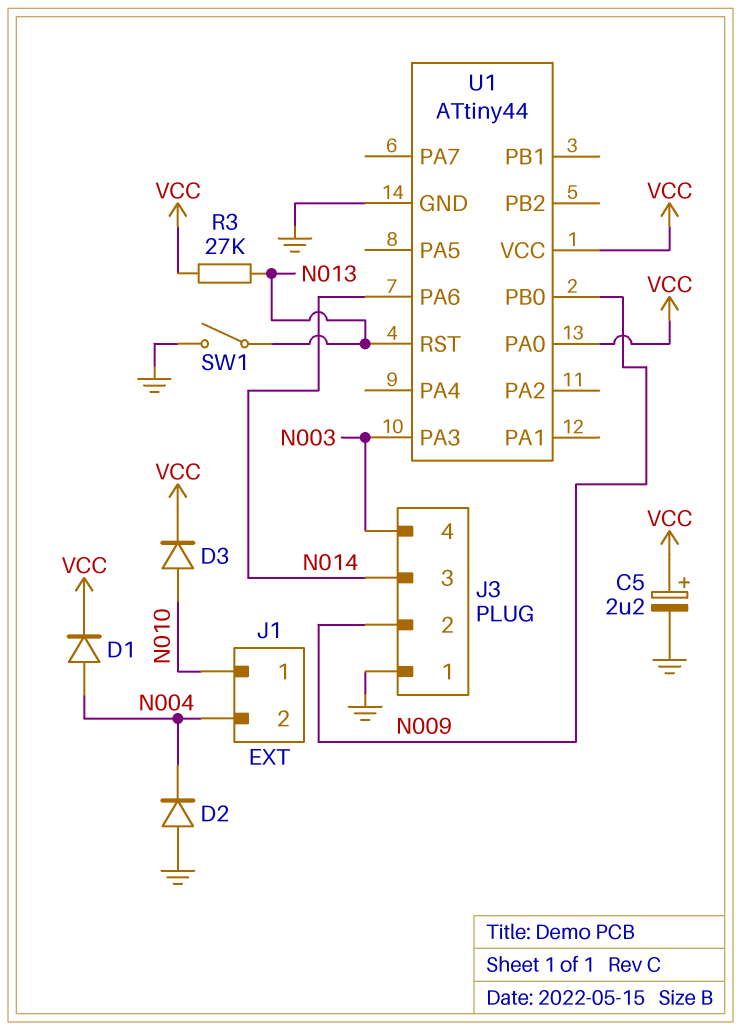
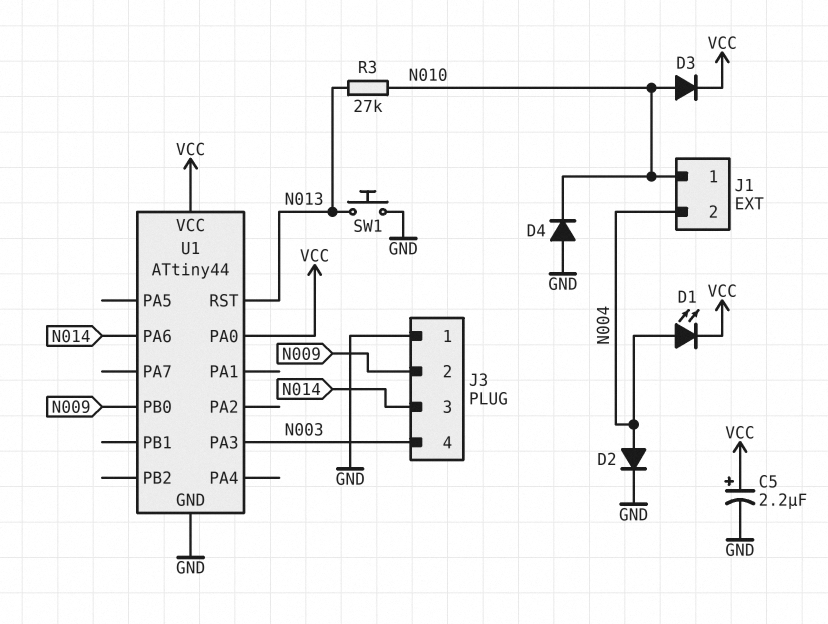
D1: diode (A N004, K VCC) -> LED (A N004, K VCC)
D2: diode (A GND, K N004) -> diode (A N004, K GND)
D4: none -> diode (A GND, K N010)
R3: 27k (N013, VCC) -> 27k (N010, N013)
SW1: switch (GND, N013) -> button (GND, N013)

